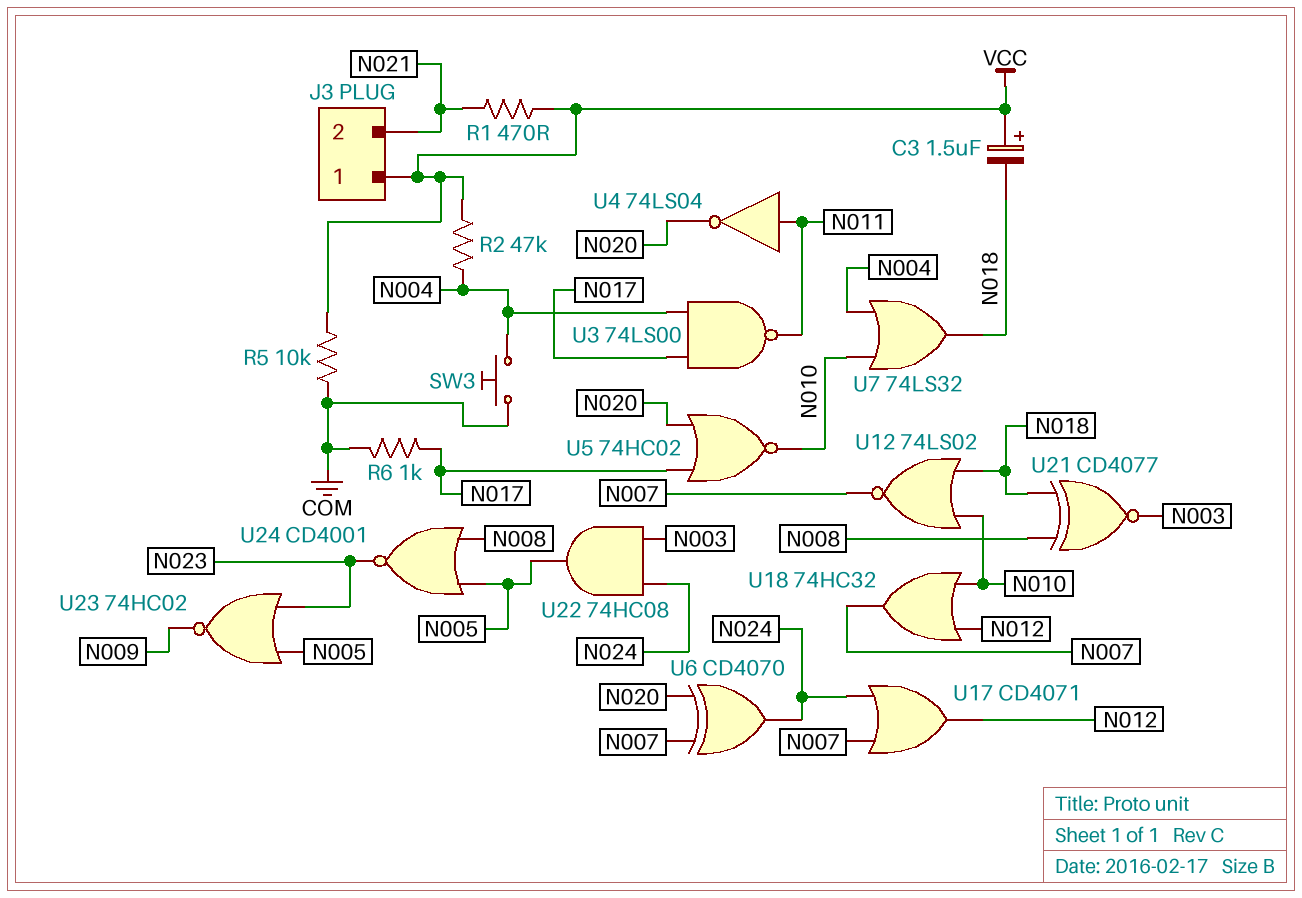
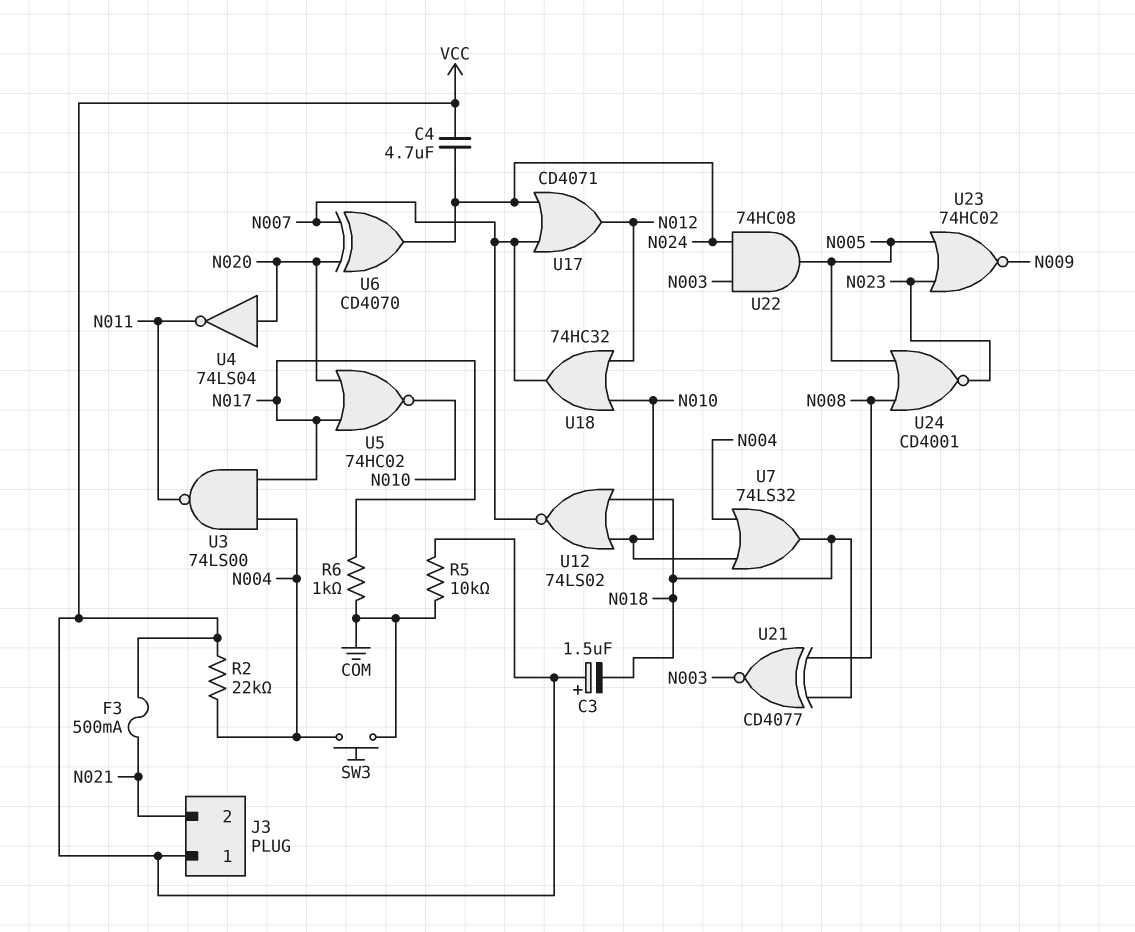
C4: none -> 4.7uF (N024, VCC)
F3: none -> 500mA (N021, VCC)
R1: 470 (N021, VCC) -> none
R2: 47k (N004, VCC) -> 22k (N004, VCC)
U4: NOT 74LS04 (in N011, out N020) -> NOT 74LS04 (in N020, out N011)

